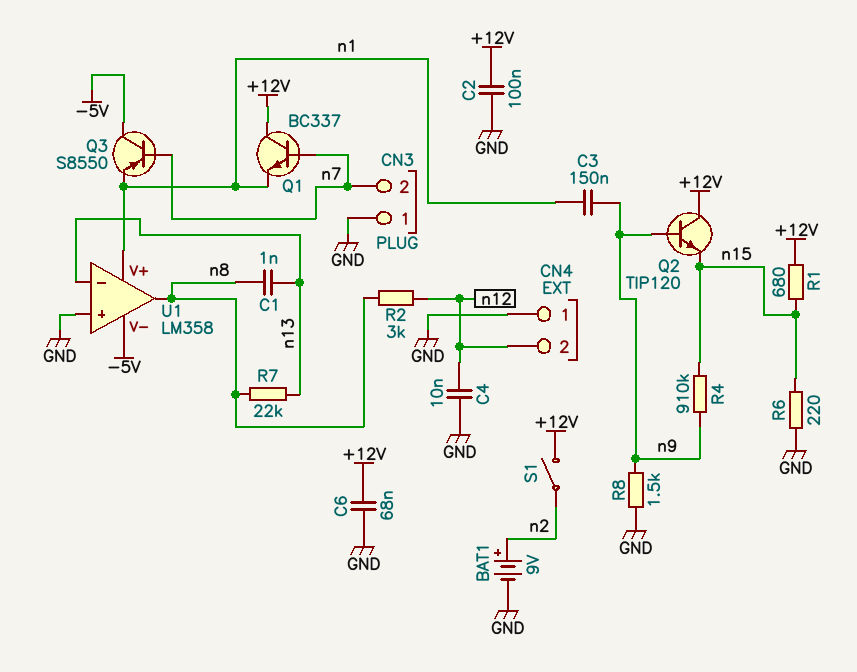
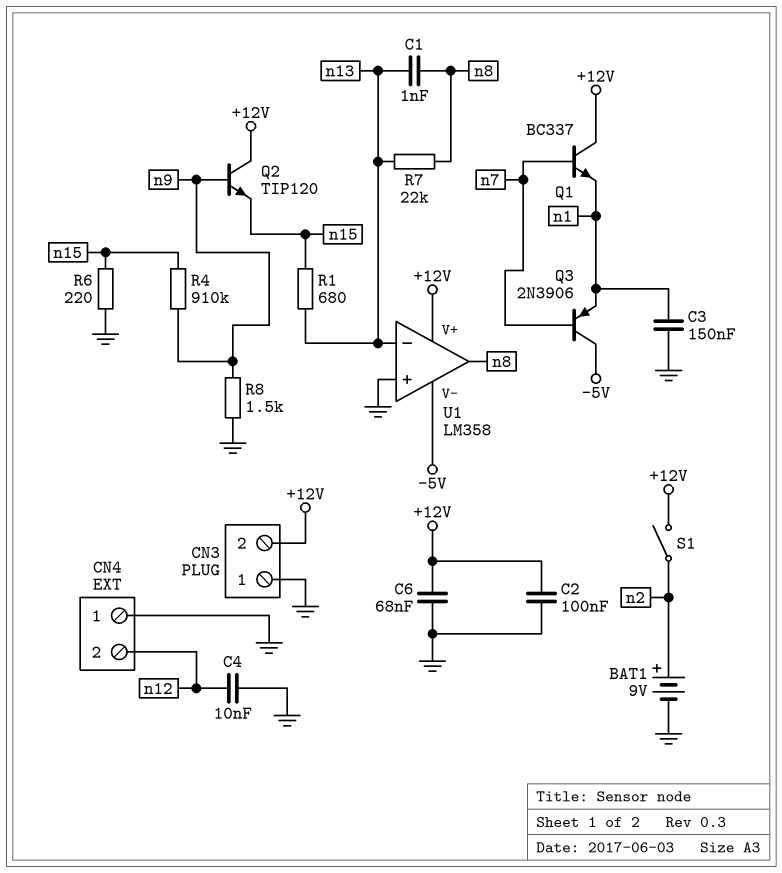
C3: 150nF (n1, n9) -> 150nF (GND, n1)
CN3 pin 2: n7 -> +12V
Q3: PNP S8550 (B n7, C -5V, E n1) -> PNP 2N3906 (B n7, C -5V, E n1)
R1: 680 (+12V, n15) -> 680 (n13, n15)
R2: 3k (n8, n12) -> none
U1 pin V+: n1 -> +12V

